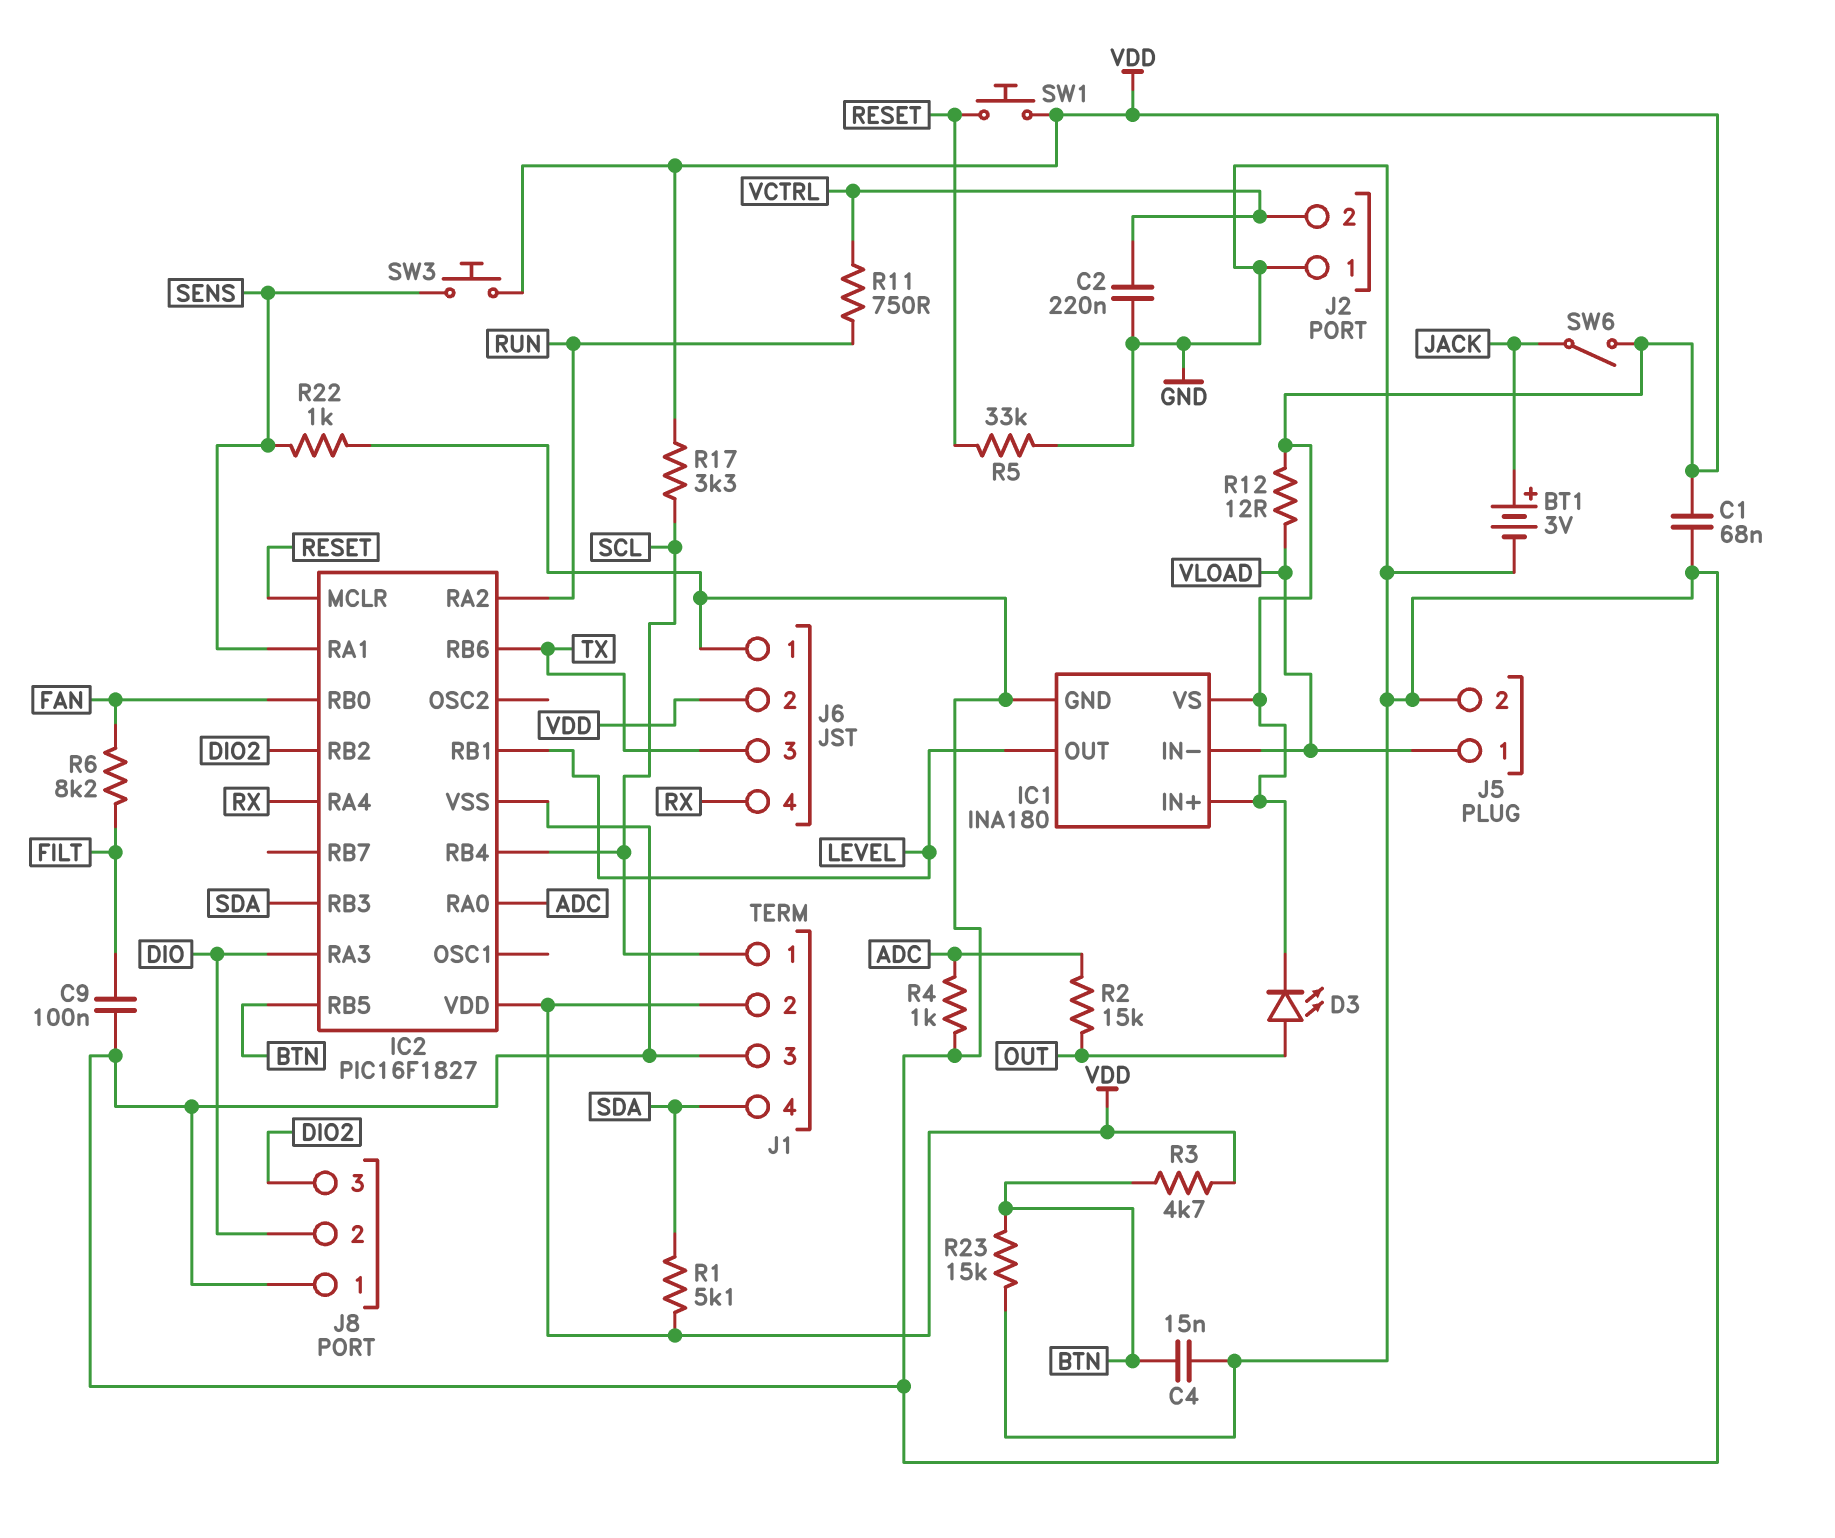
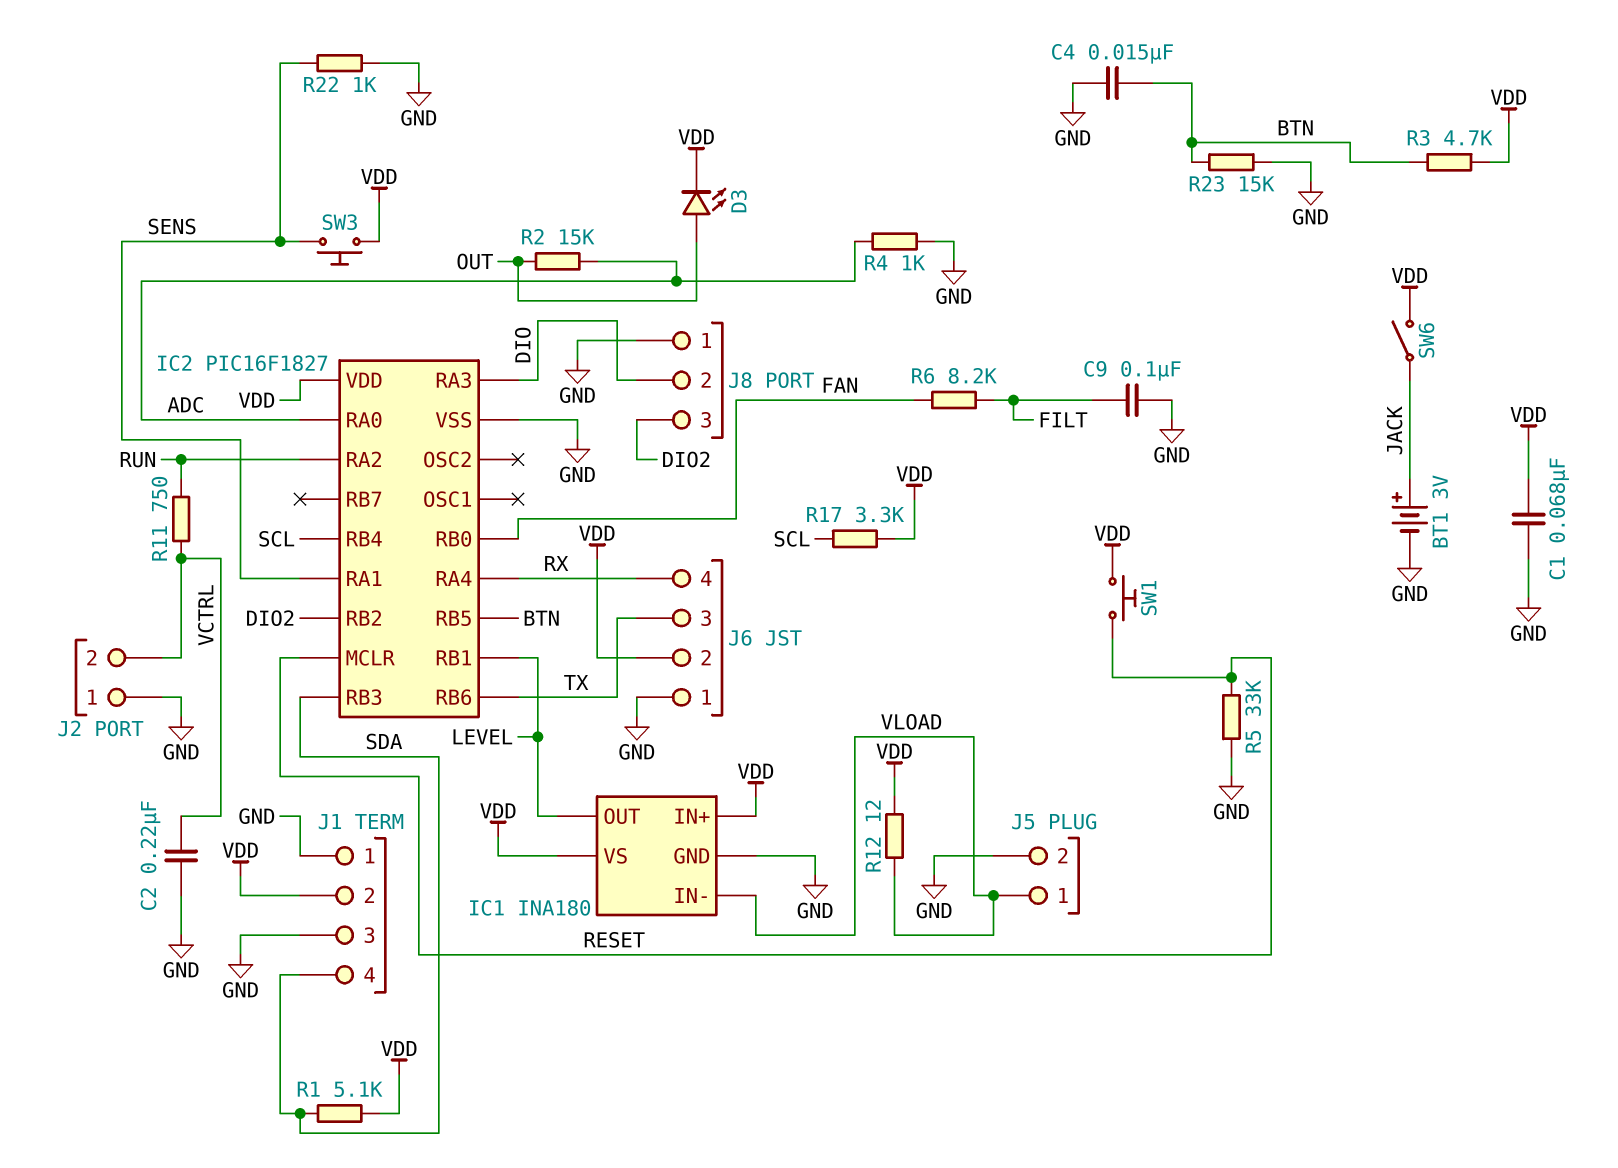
J1 pin 1: SCL -> GND

